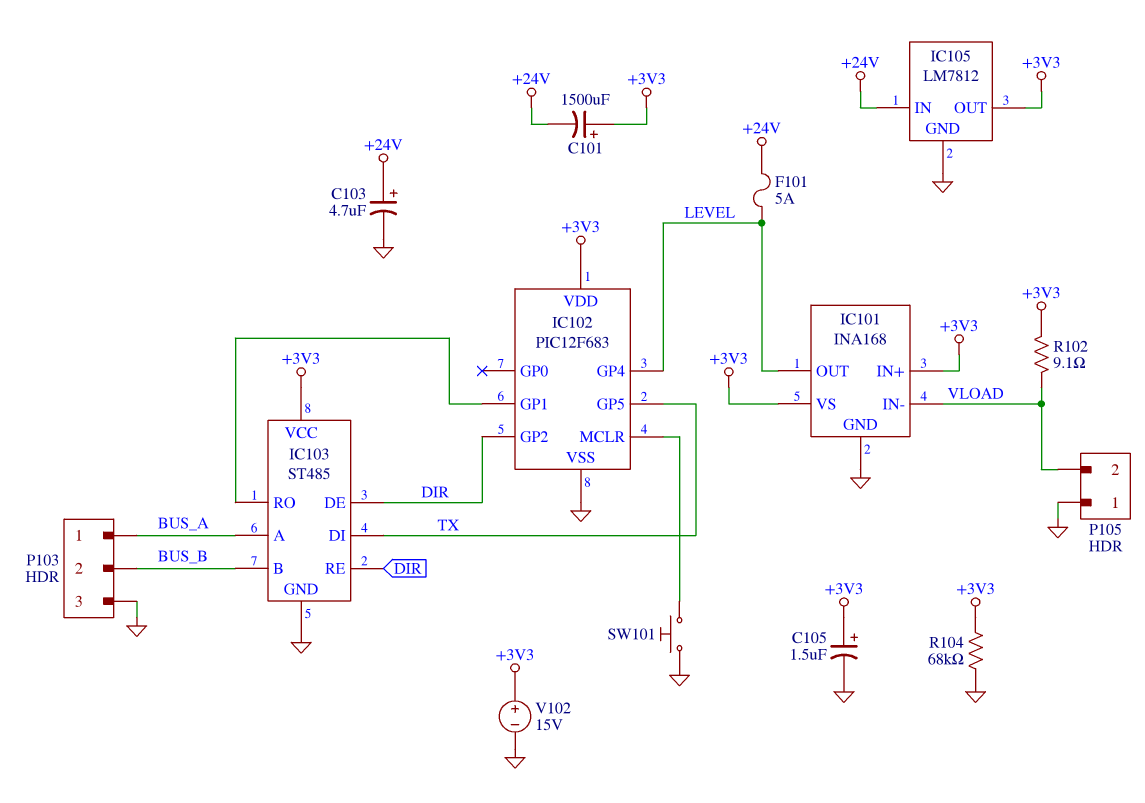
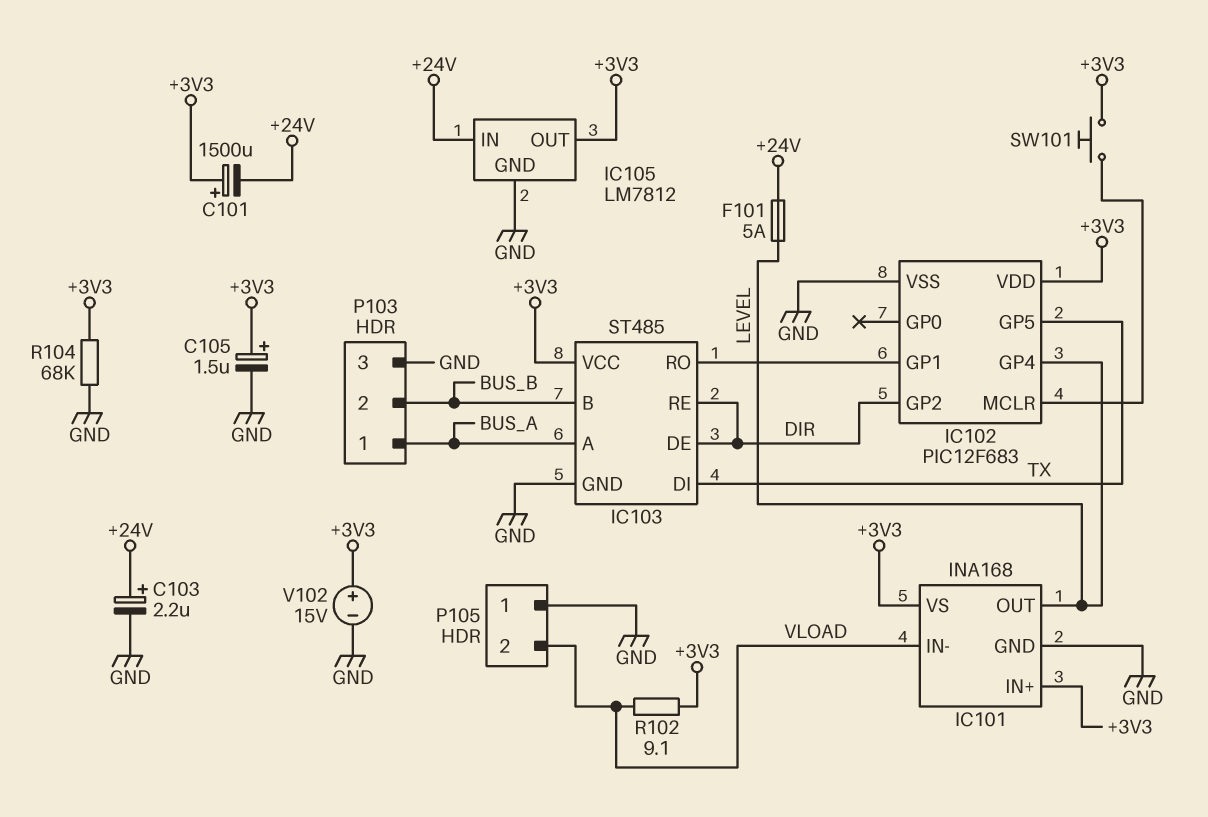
C103: 4.7uF (plus +24V, minus GND) -> 2.2uF (plus +24V, minus GND)
SW101: button (GND, IC102/MCLR) -> button (+3V3, IC102/MCLR)

